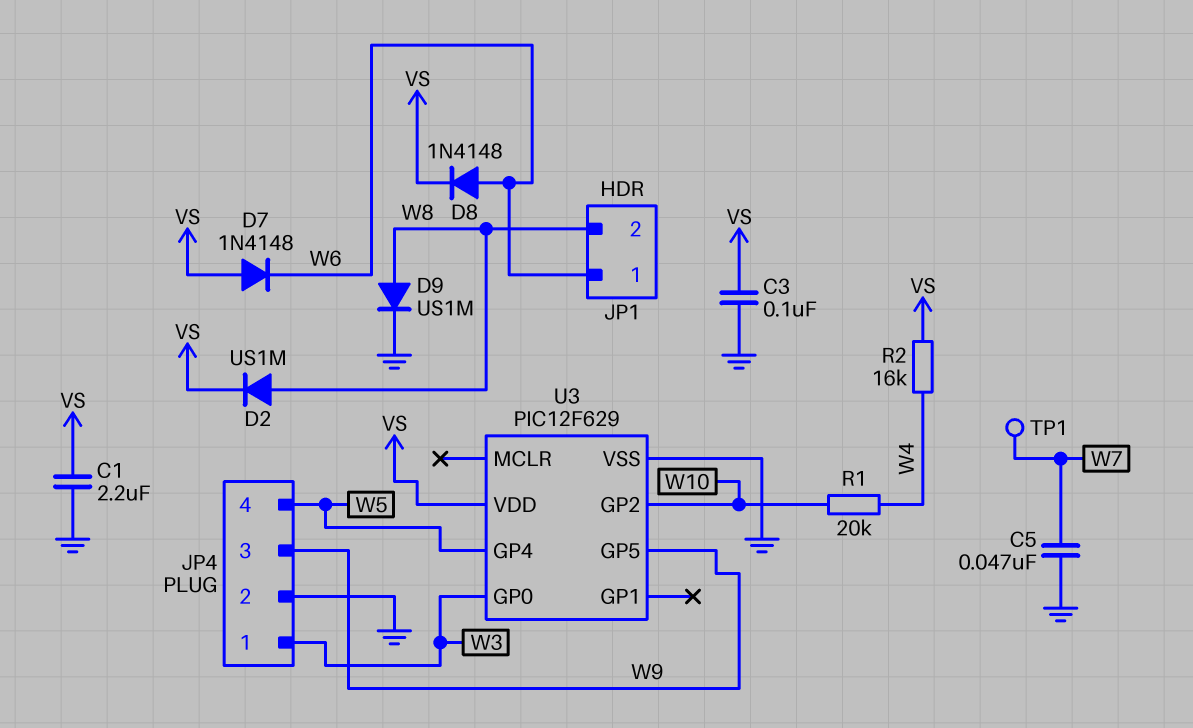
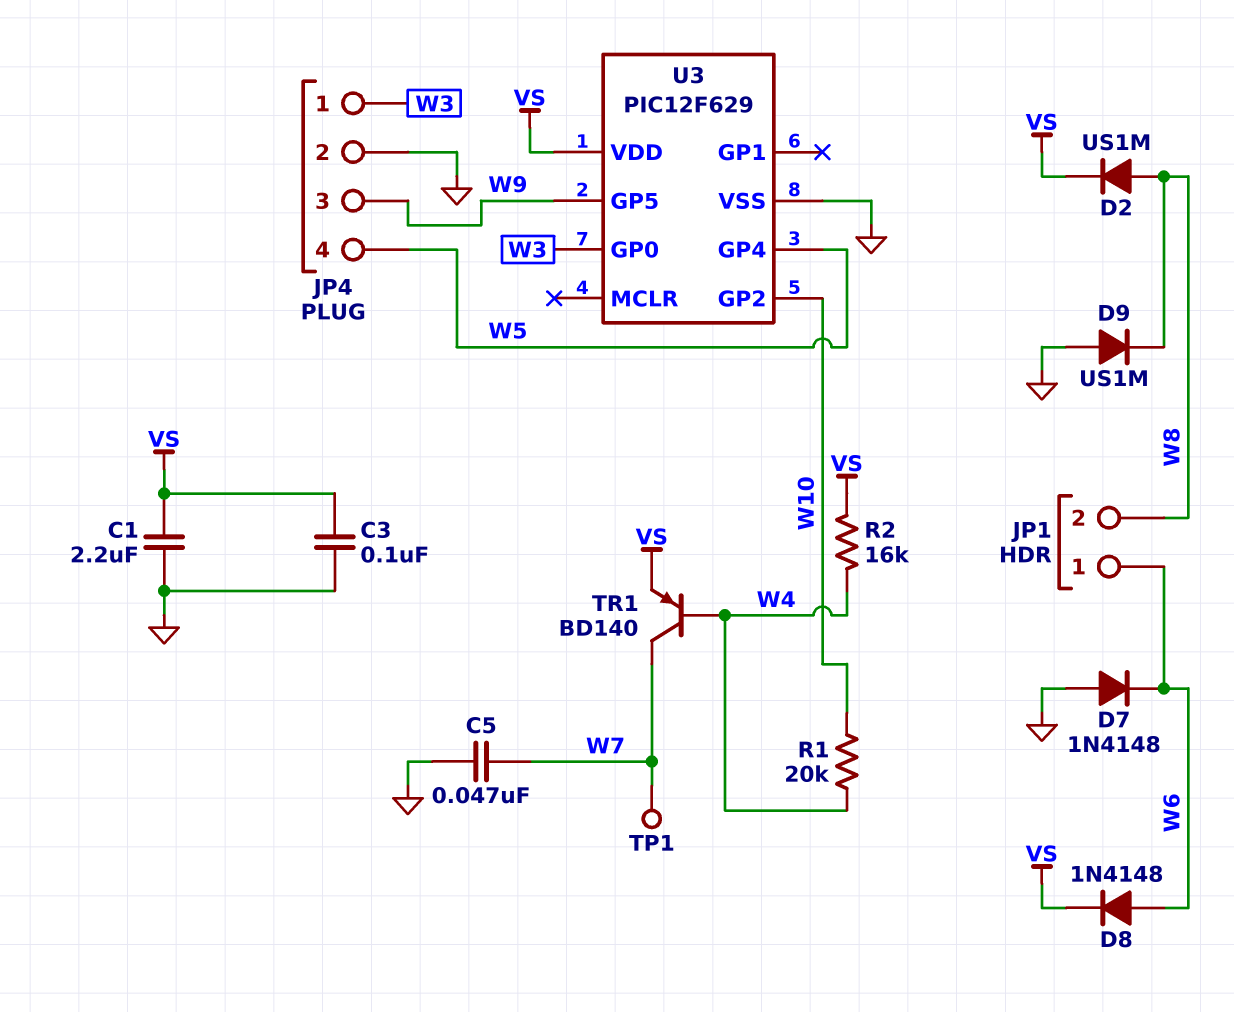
D7: diode 1N4148 (A VS, K W6) -> diode 1N4148 (A GND, K W6)
D9: diode US1M (A W8, K GND) -> diode US1M (A GND, K W8)
TR1: none -> PNP BD140 (B W4, C W7, E VS)

